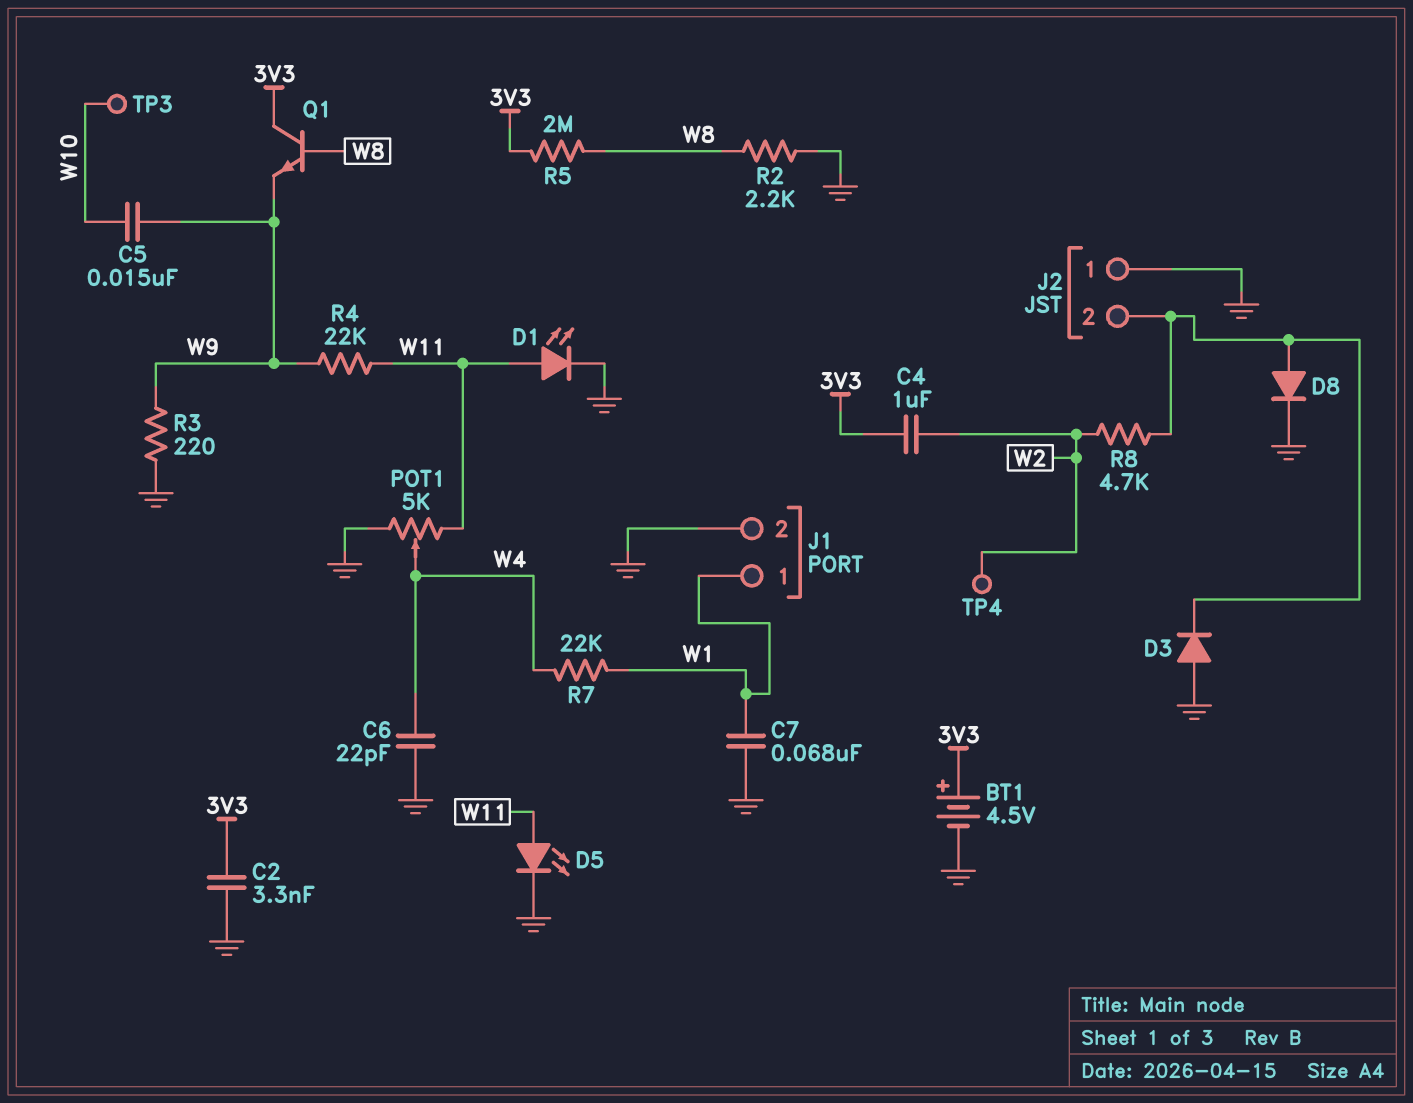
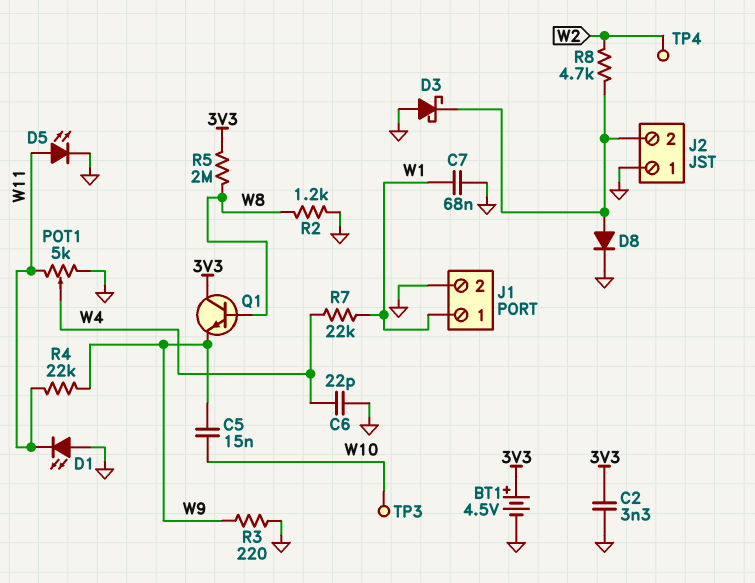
C4: 1uF (3V3, W2) -> none
D1: LED (A W11, K GND) -> LED (A GND, K W11)
D3: diode (A GND, K J2/2) -> schottky (A GND, K J2/2)
R2: 2.2k (GND, W8) -> 1.2k (GND, W8)

